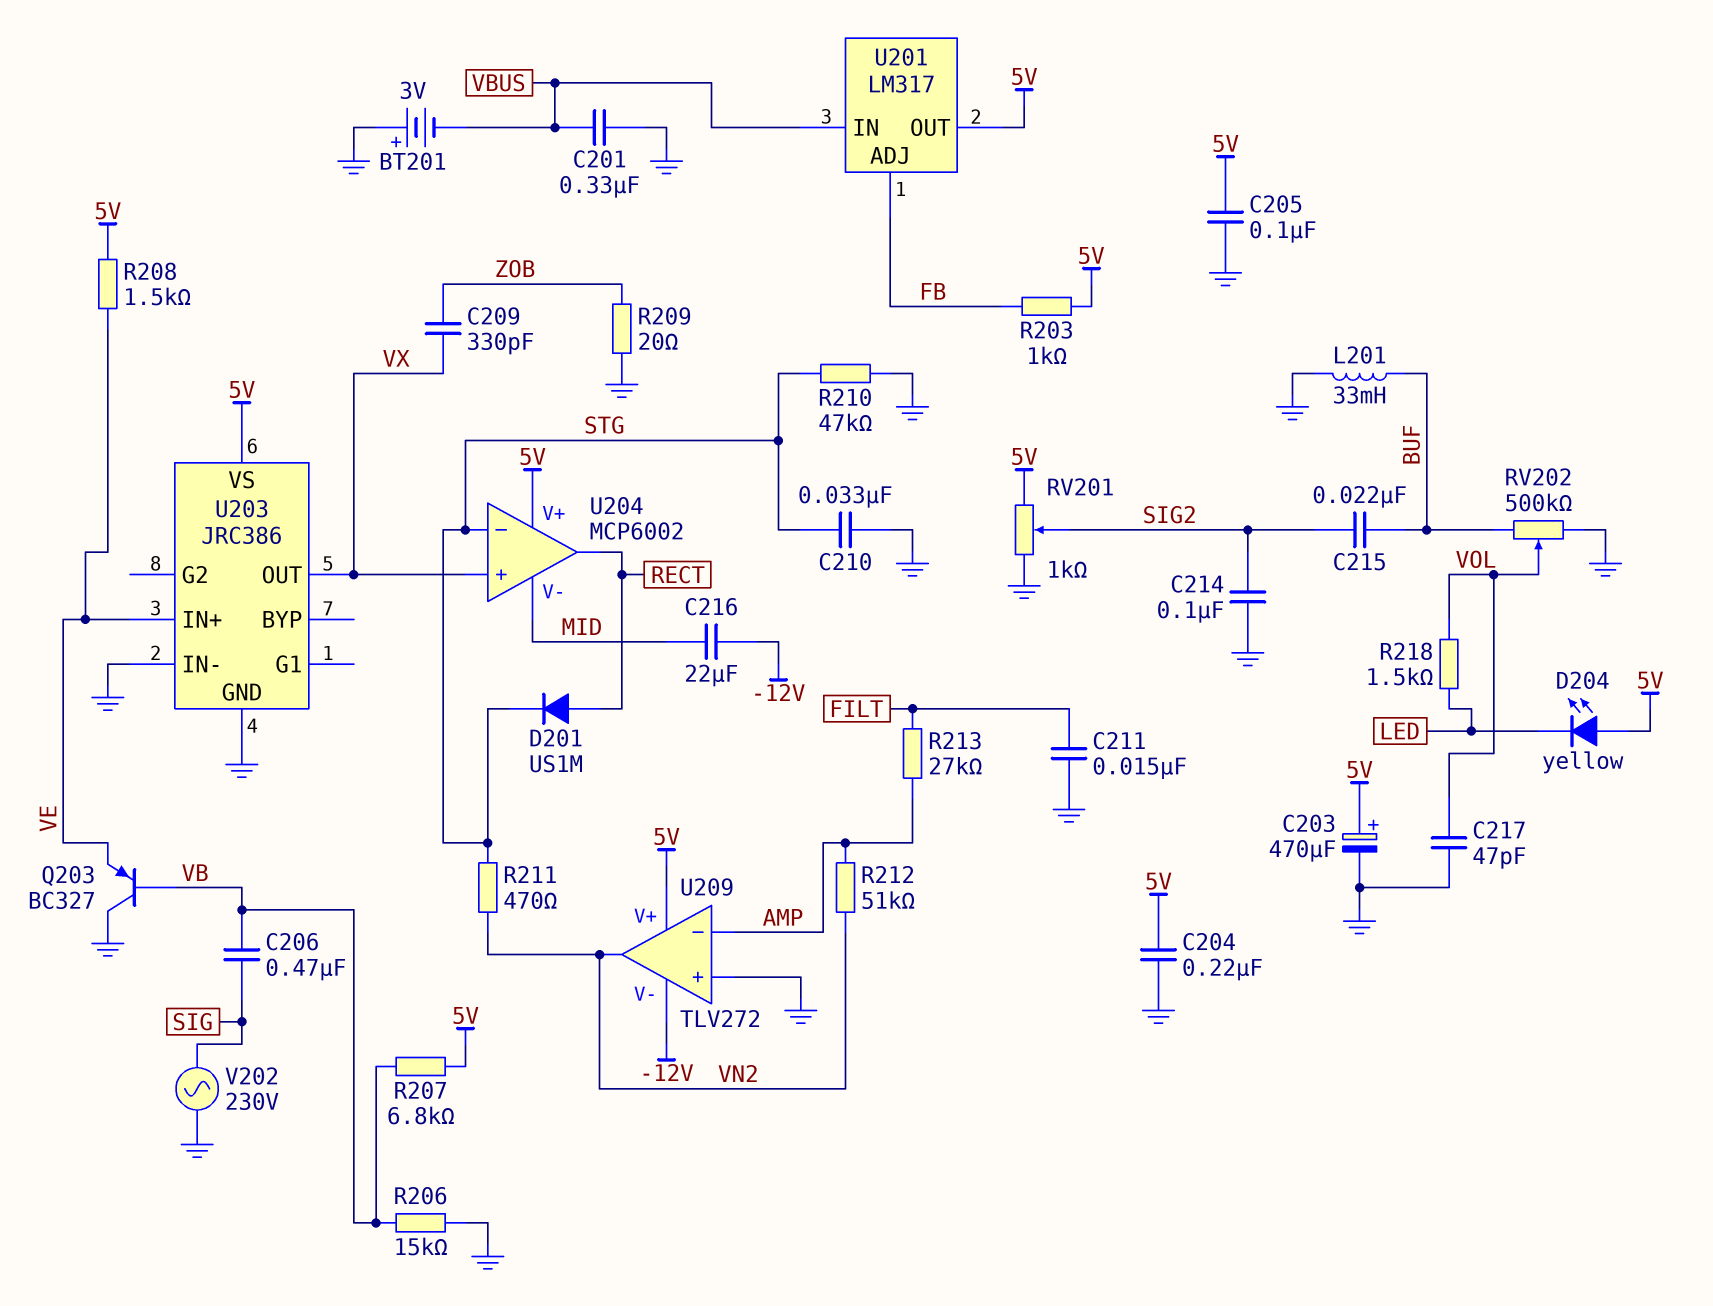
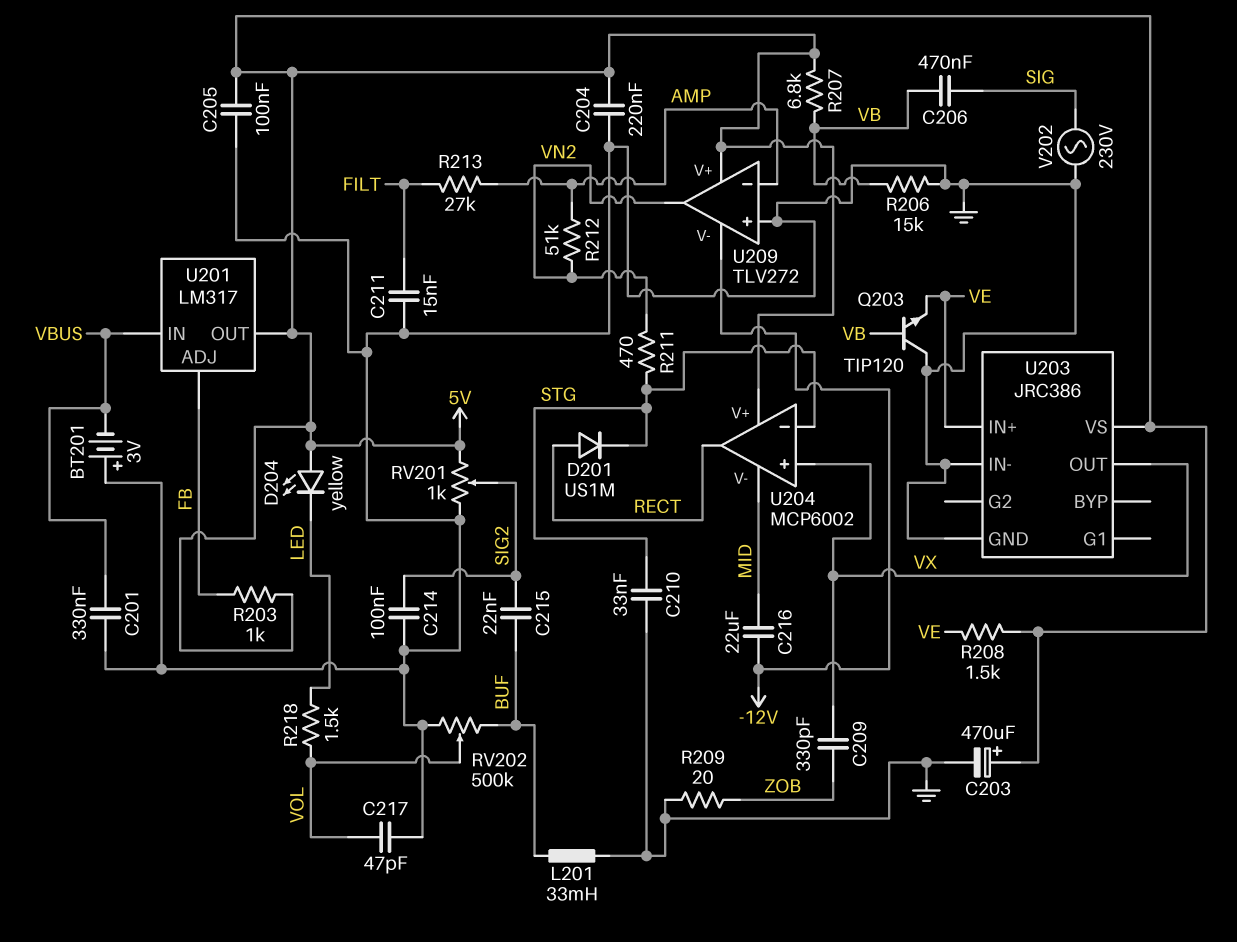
Q203: PNP BC327 (B VB, C GND, E VE) -> NPN TIP120 (B VB, C GND, E VE)
R210: 47k (GND, STG) -> none

